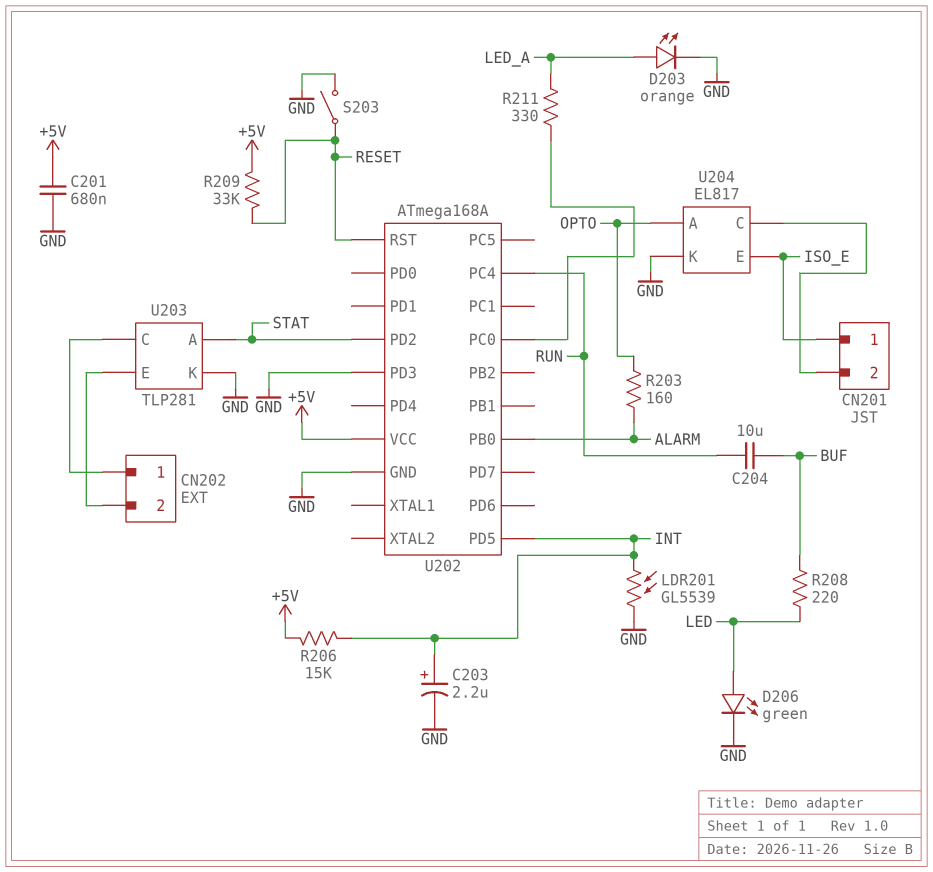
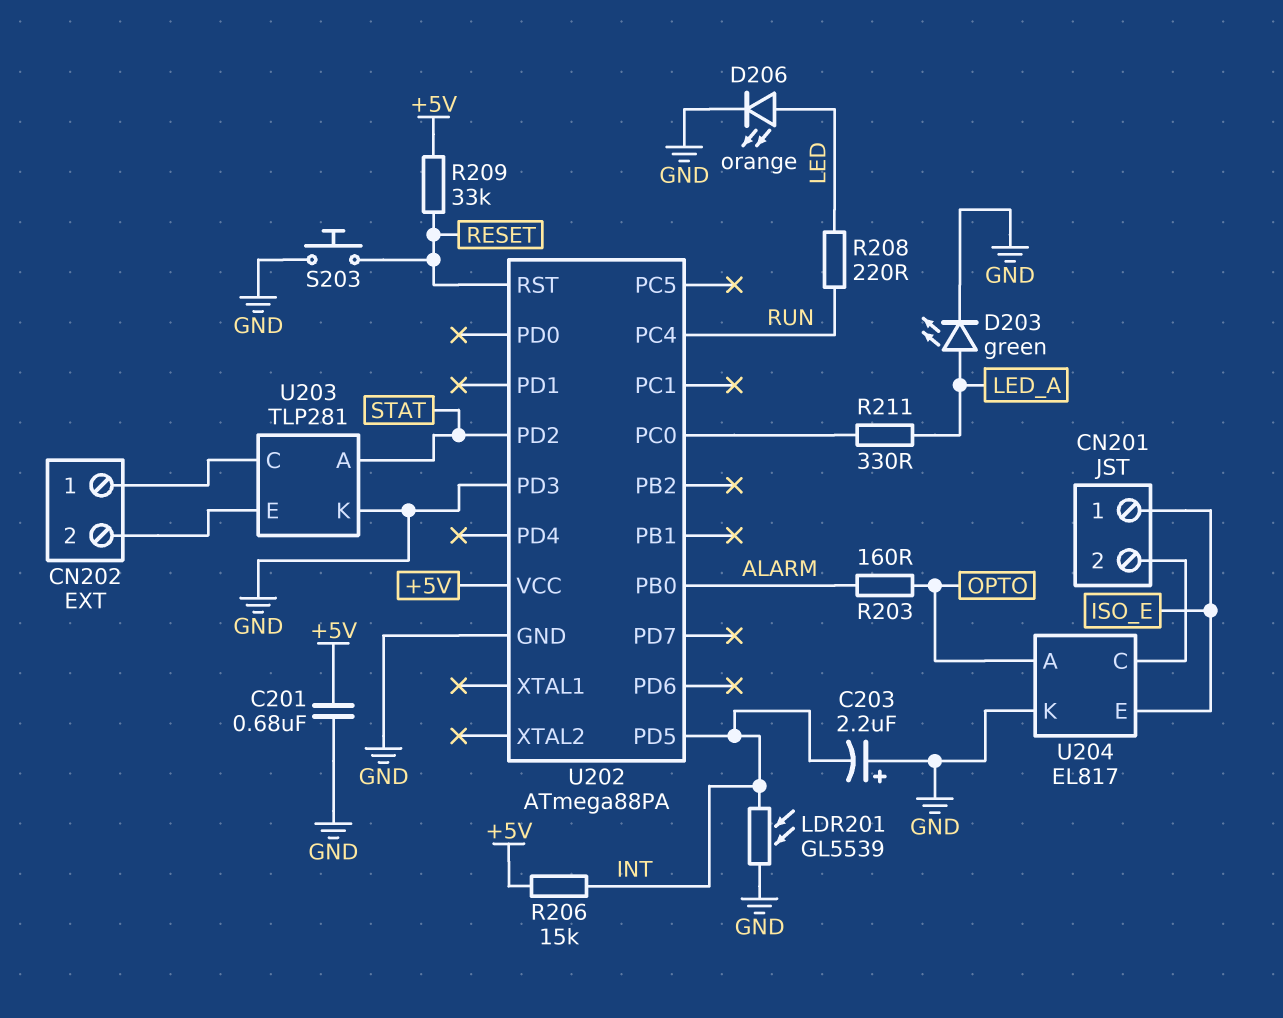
C203: 2.2uF (plus INT, minus GND) -> 2.2uF (plus GND, minus INT)
C204: 10uF (BUF, RUN) -> none
D203: LED orange (A LED_A, K GND) -> LED green (A LED_A, K GND)
D206: LED green (A LED, K GND) -> LED orange (A LED, K GND)
R208: 220 (BUF, LED) -> 220 (LED, RUN)
S203: switch (GND, RESET) -> button (GND, RESET)
U202: ATmega168A -> ATmega88PA

